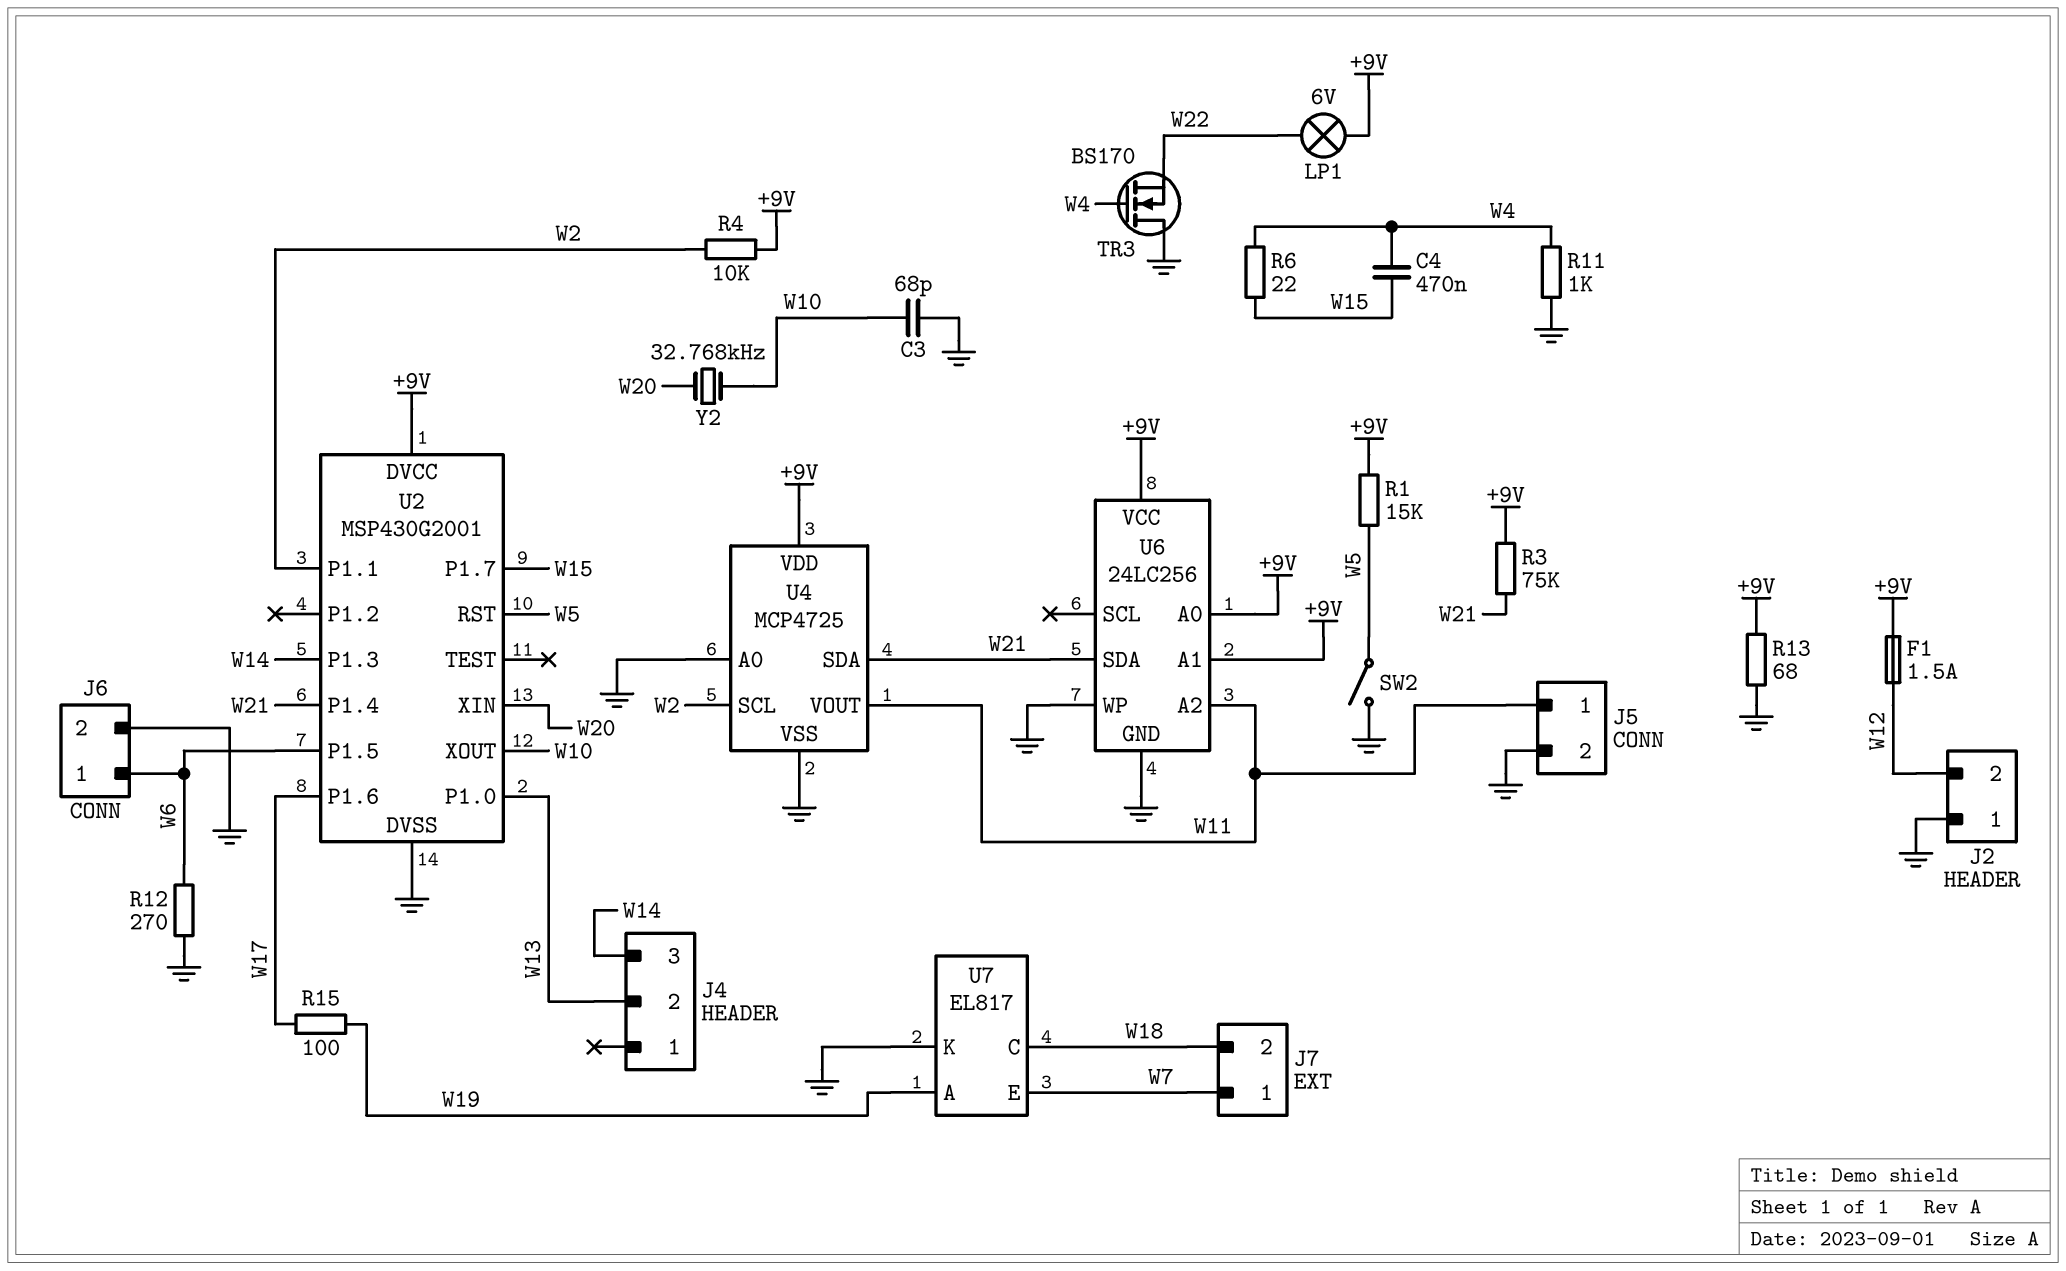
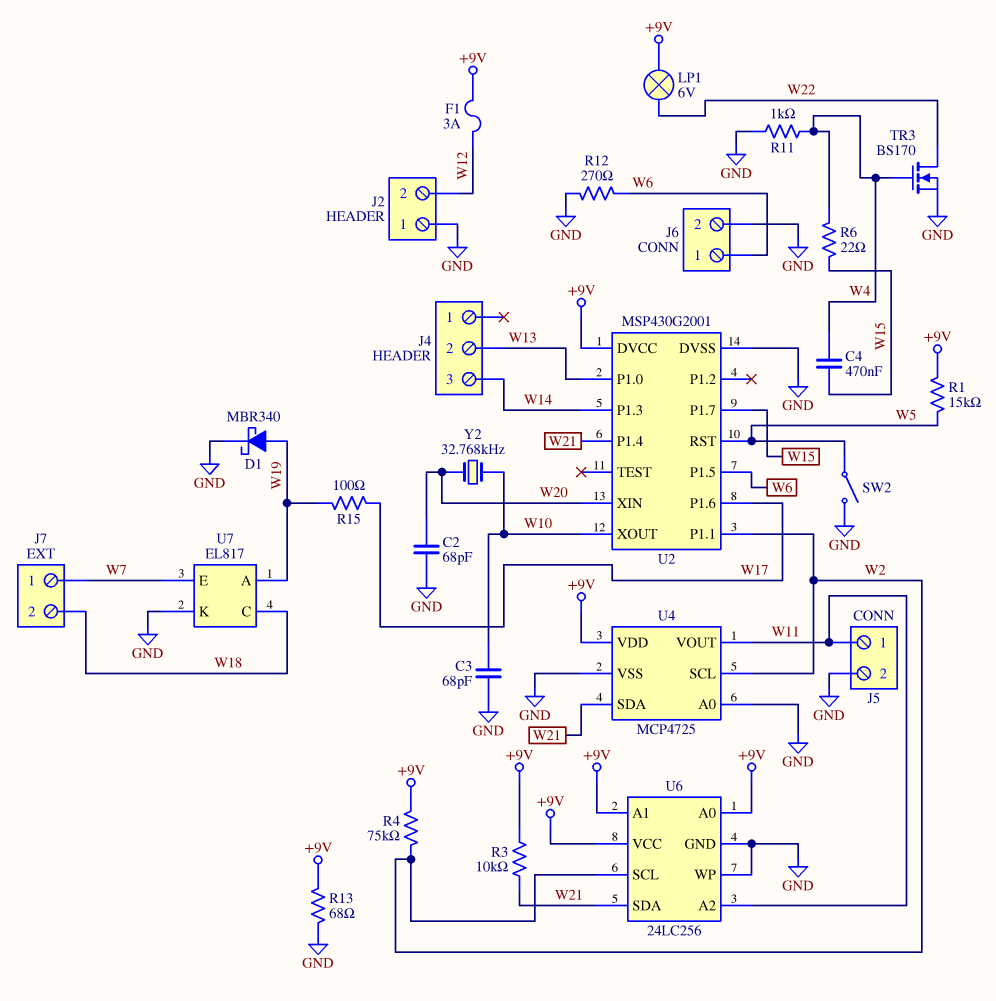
C2: none -> 68pF (GND, W20)
D1: none -> schottky MBR340 (A W19, K GND)
F1: 1.5A (+9V, W12) -> 3A (+9V, W12)
R3: 75k (+9V, W21) -> 10k (+9V, W21)
R4: 10k (+9V, W2) -> 75k (+9V, W2)
TR3: NMOS BS170 (G W4, D GND, S W22) -> NMOS BS170 (G W4, D W22, S GND)
U6 pin SCL: none -> W2

